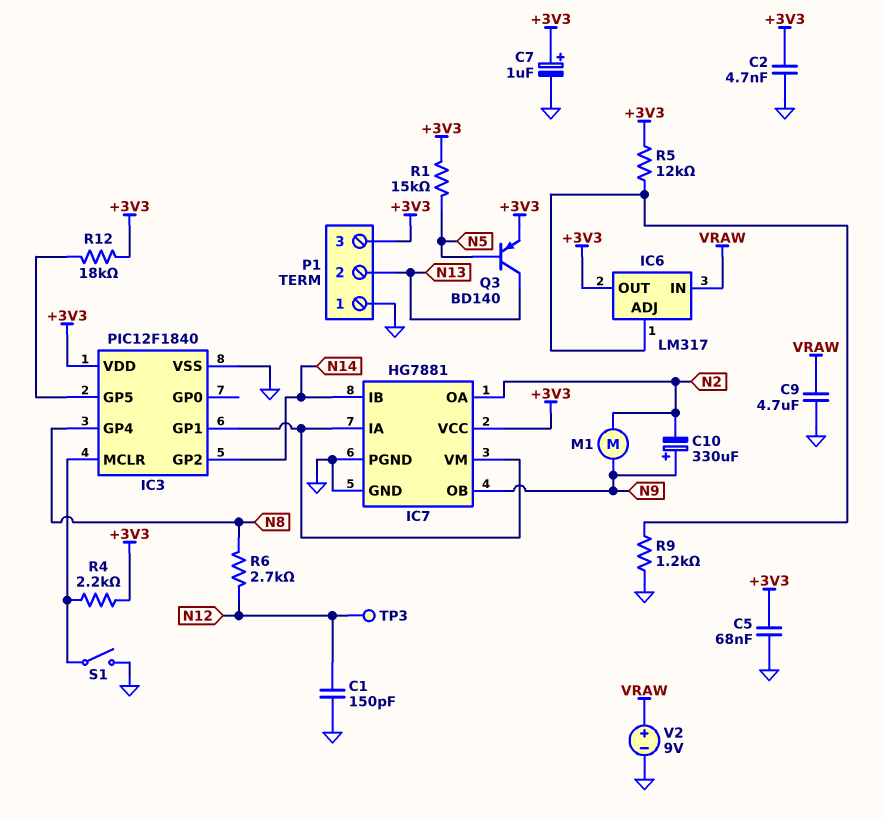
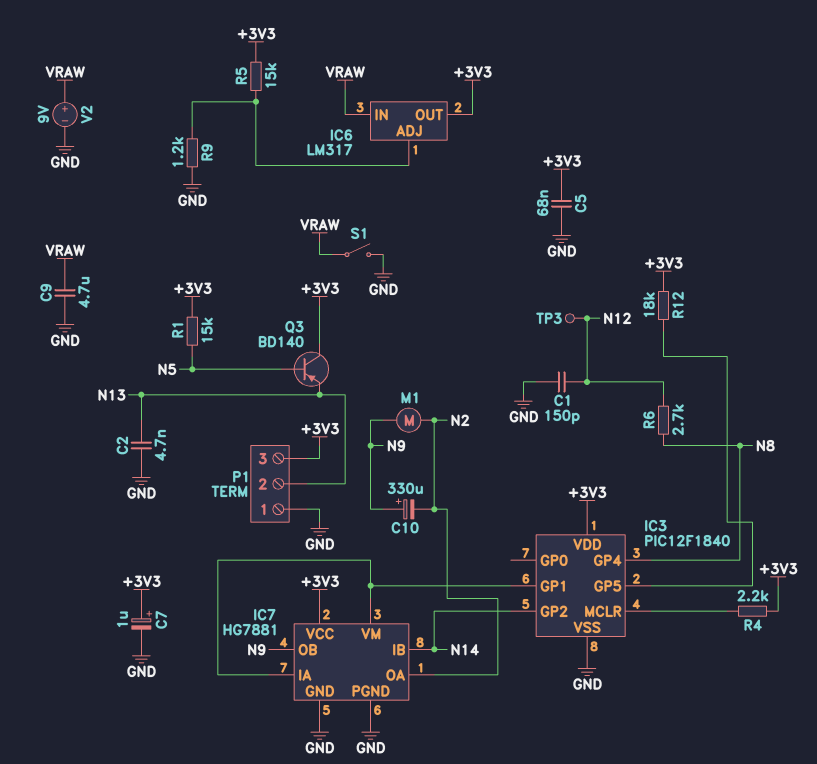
C2: 4.7nF (+3V3, GND) -> 4.7nF (GND, N13)
Q3: PNP BD140 (B N5, C N13, E +3V3) -> PNP BD140 (B N5, C +3V3, E N13)
R5: 12k (+3V3, IC6/ADJ) -> 15k (+3V3, IC6/ADJ)
S1: switch (GND, IC3/MCLR) -> switch (GND, VRAW)

